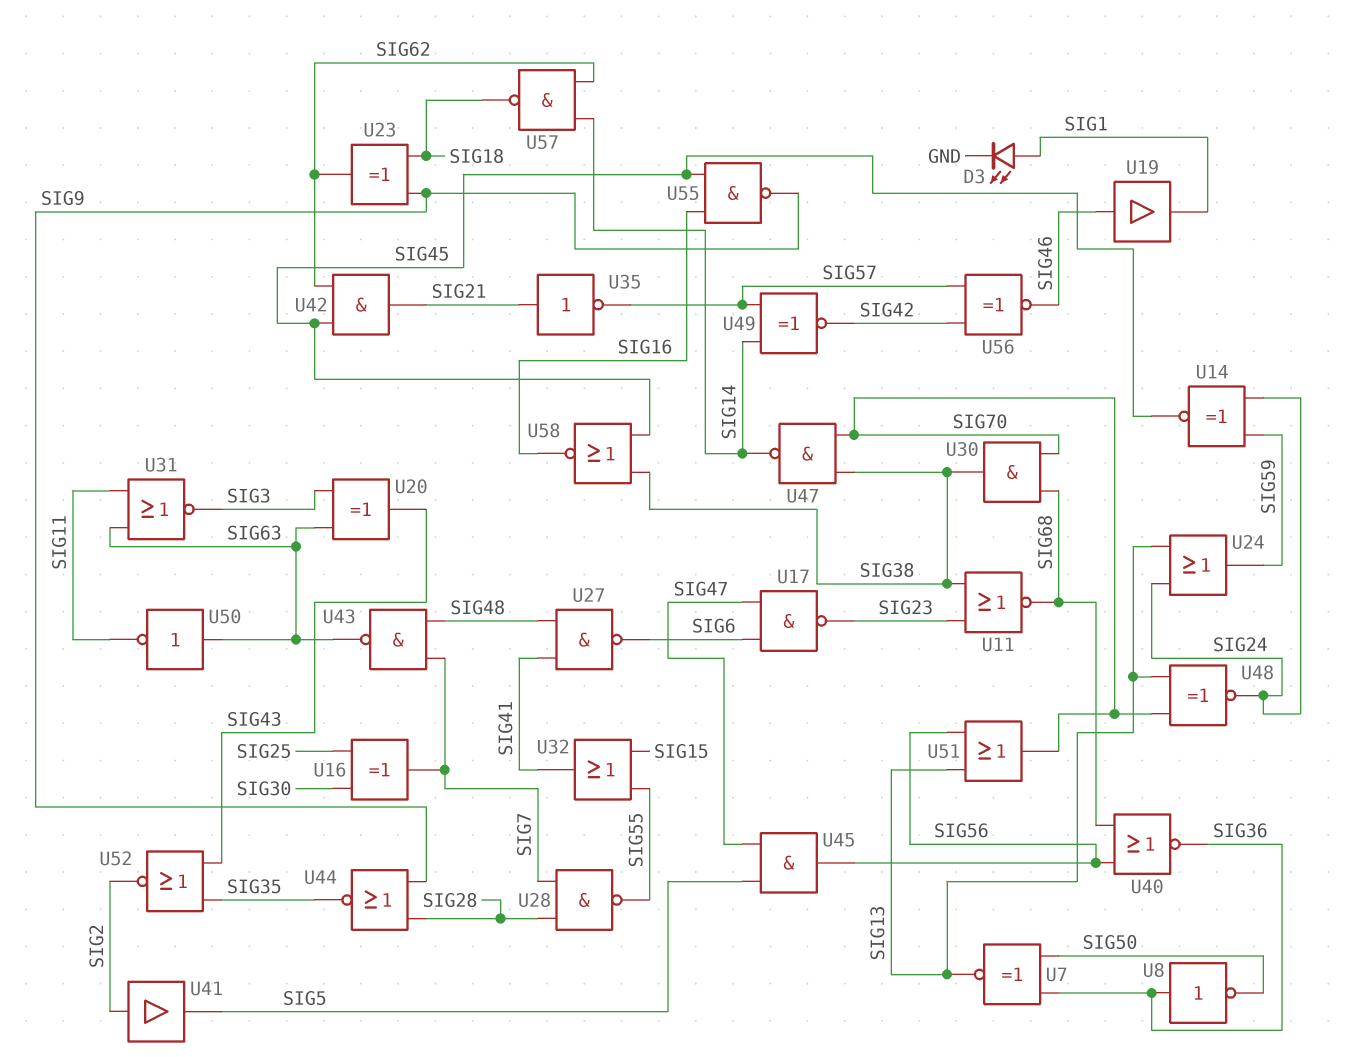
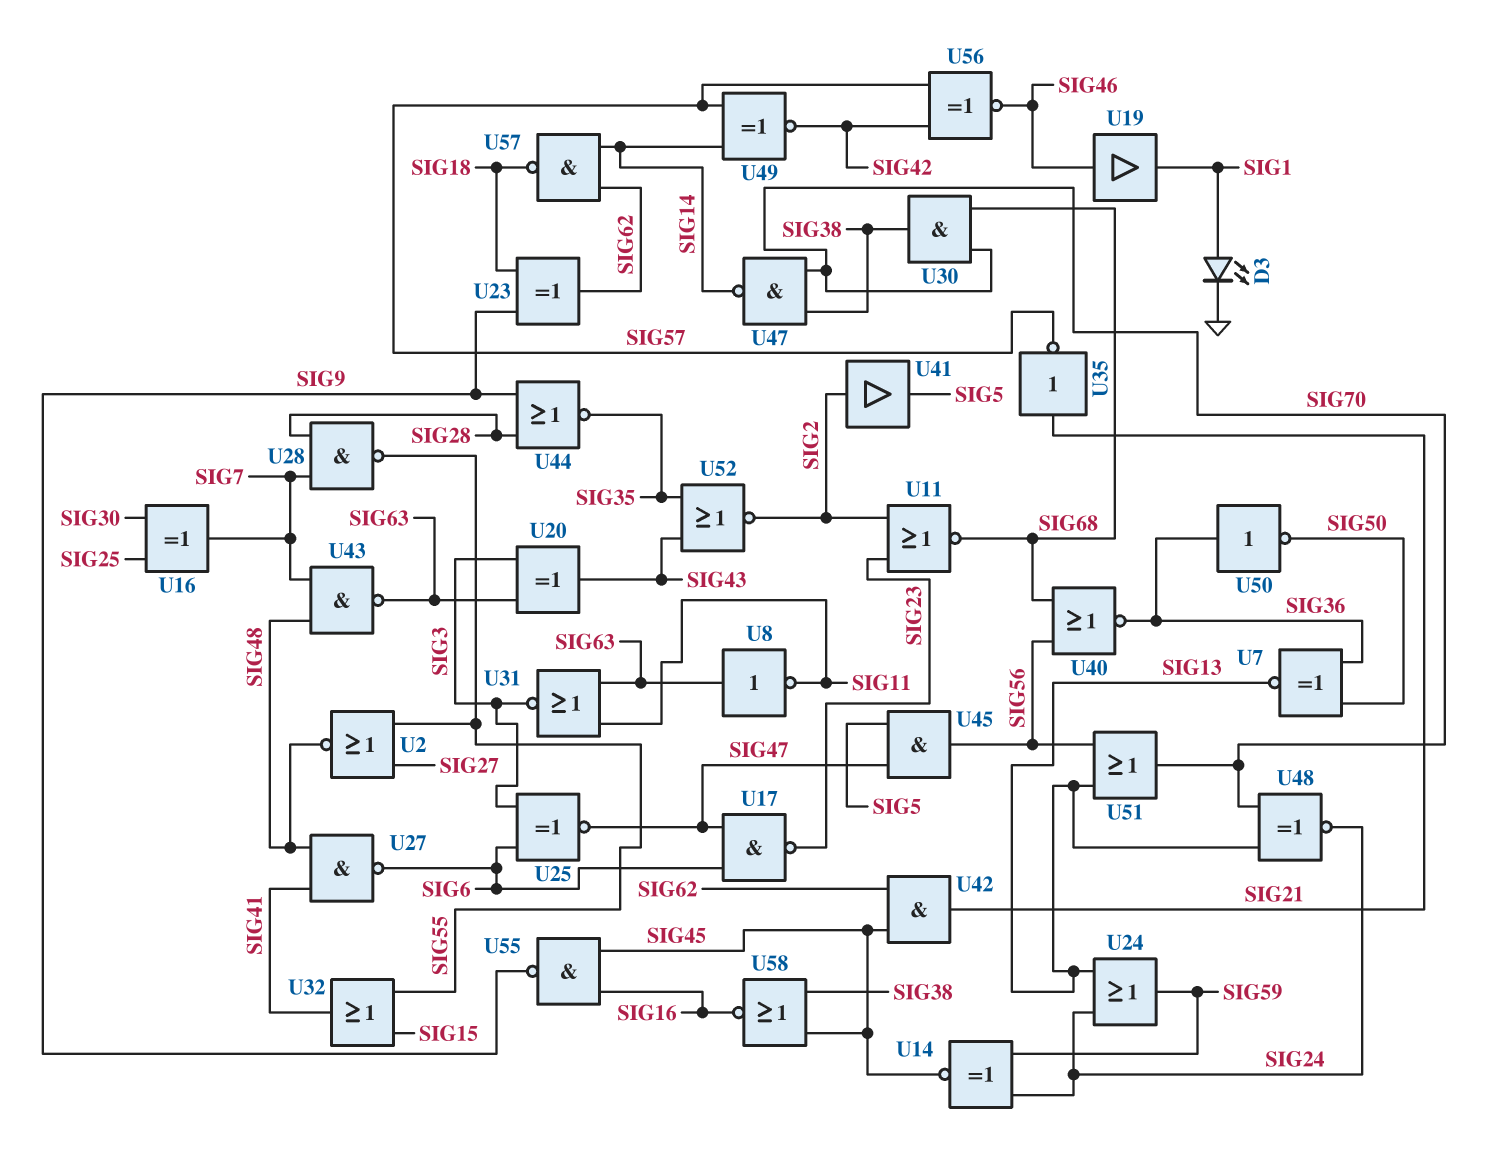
U2: none -> NOR (in SIG27, in SIG55, out SIG48)
U8: NOT (in SIG36, out SIG50) -> NOT (in SIG63, out SIG11)
U11: NOR (in SIG23, in SIG38, out SIG68) -> NOR (in SIG2, in SIG23, out SIG68)
U25: none -> XNOR (in SIG3, in SIG6, out SIG47)
U50: NOT (in SIG63, out SIG11) -> NOT (in SIG36, out SIG50)

